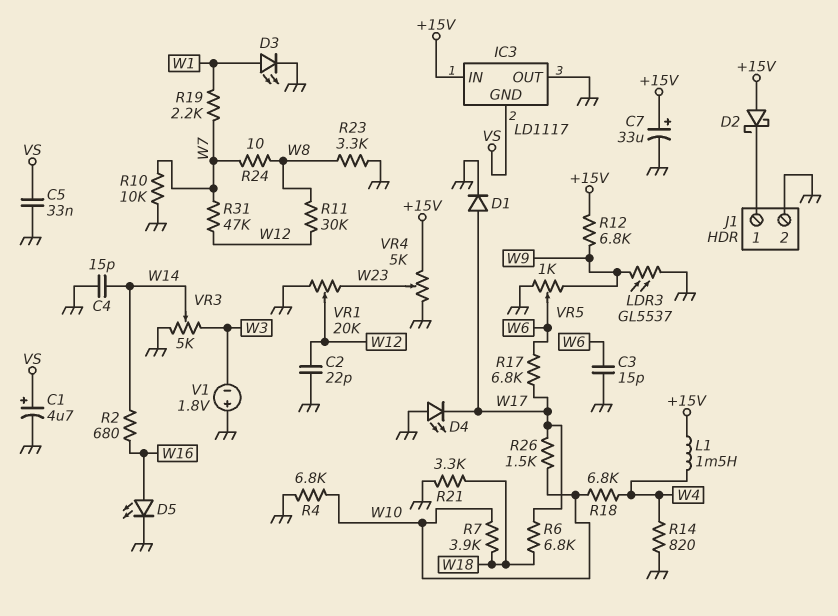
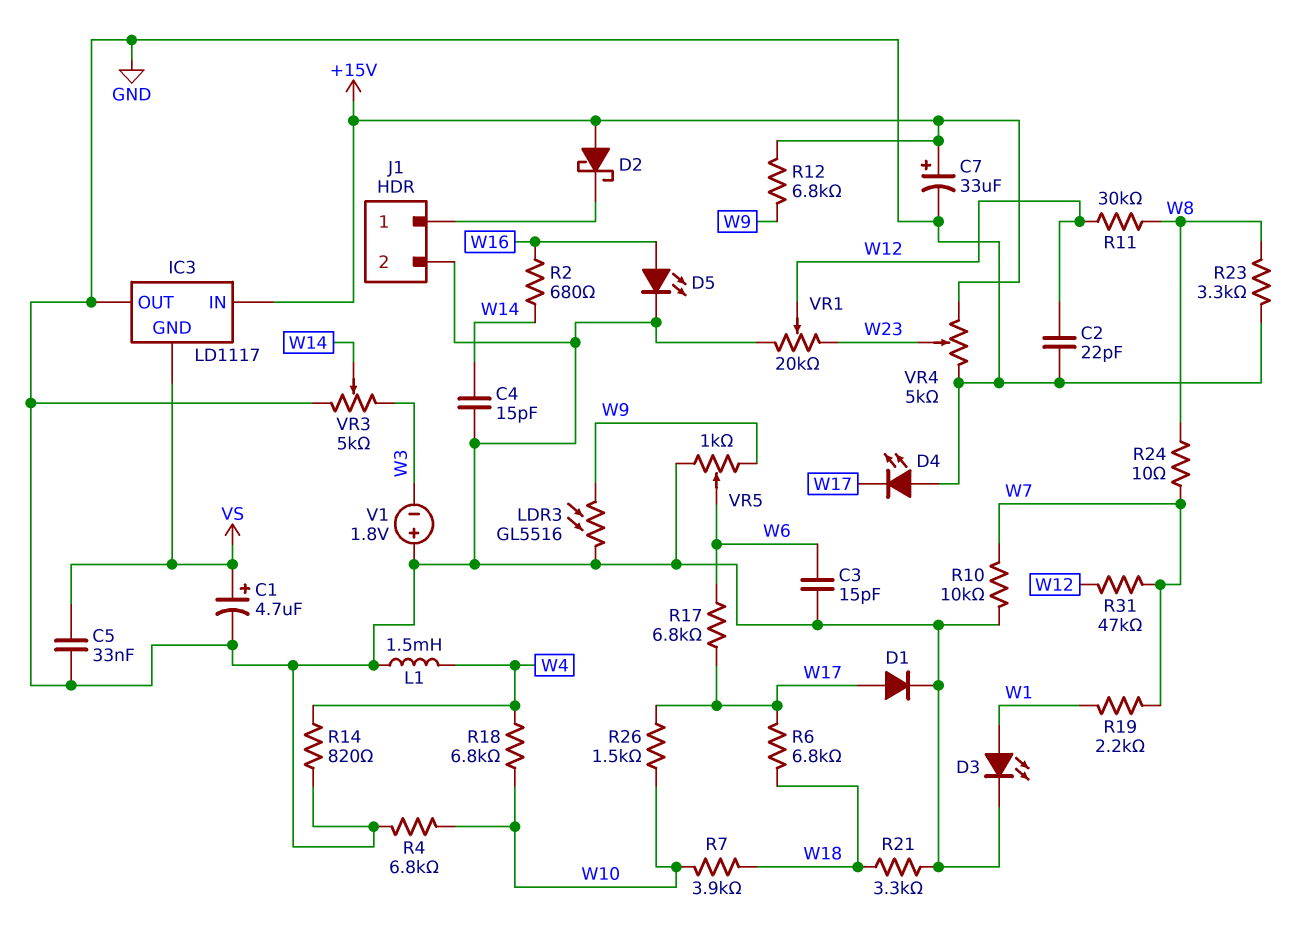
L1: 1.5mH (+15V, W4) -> 1.5mH (GND, W4)
LDR3: GL5537 (GND, W9) -> GL5516 (GND, W9)

